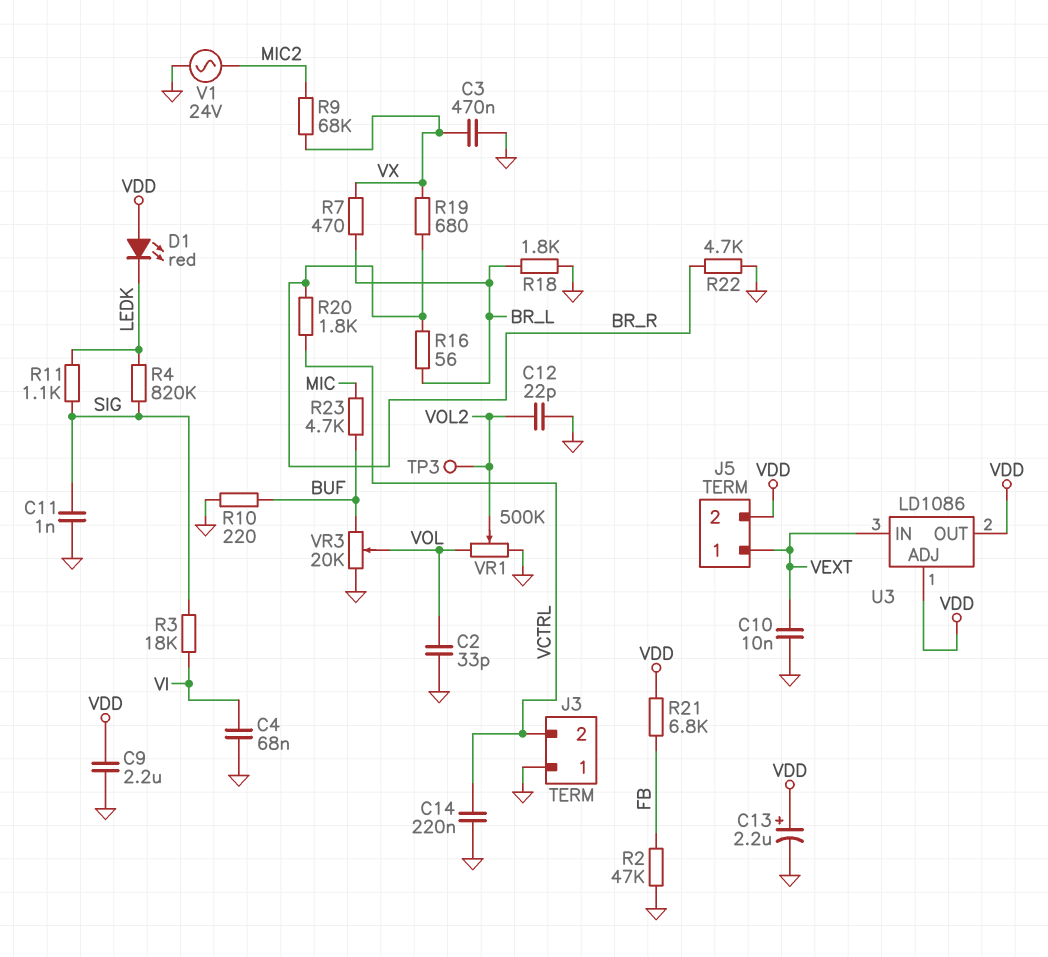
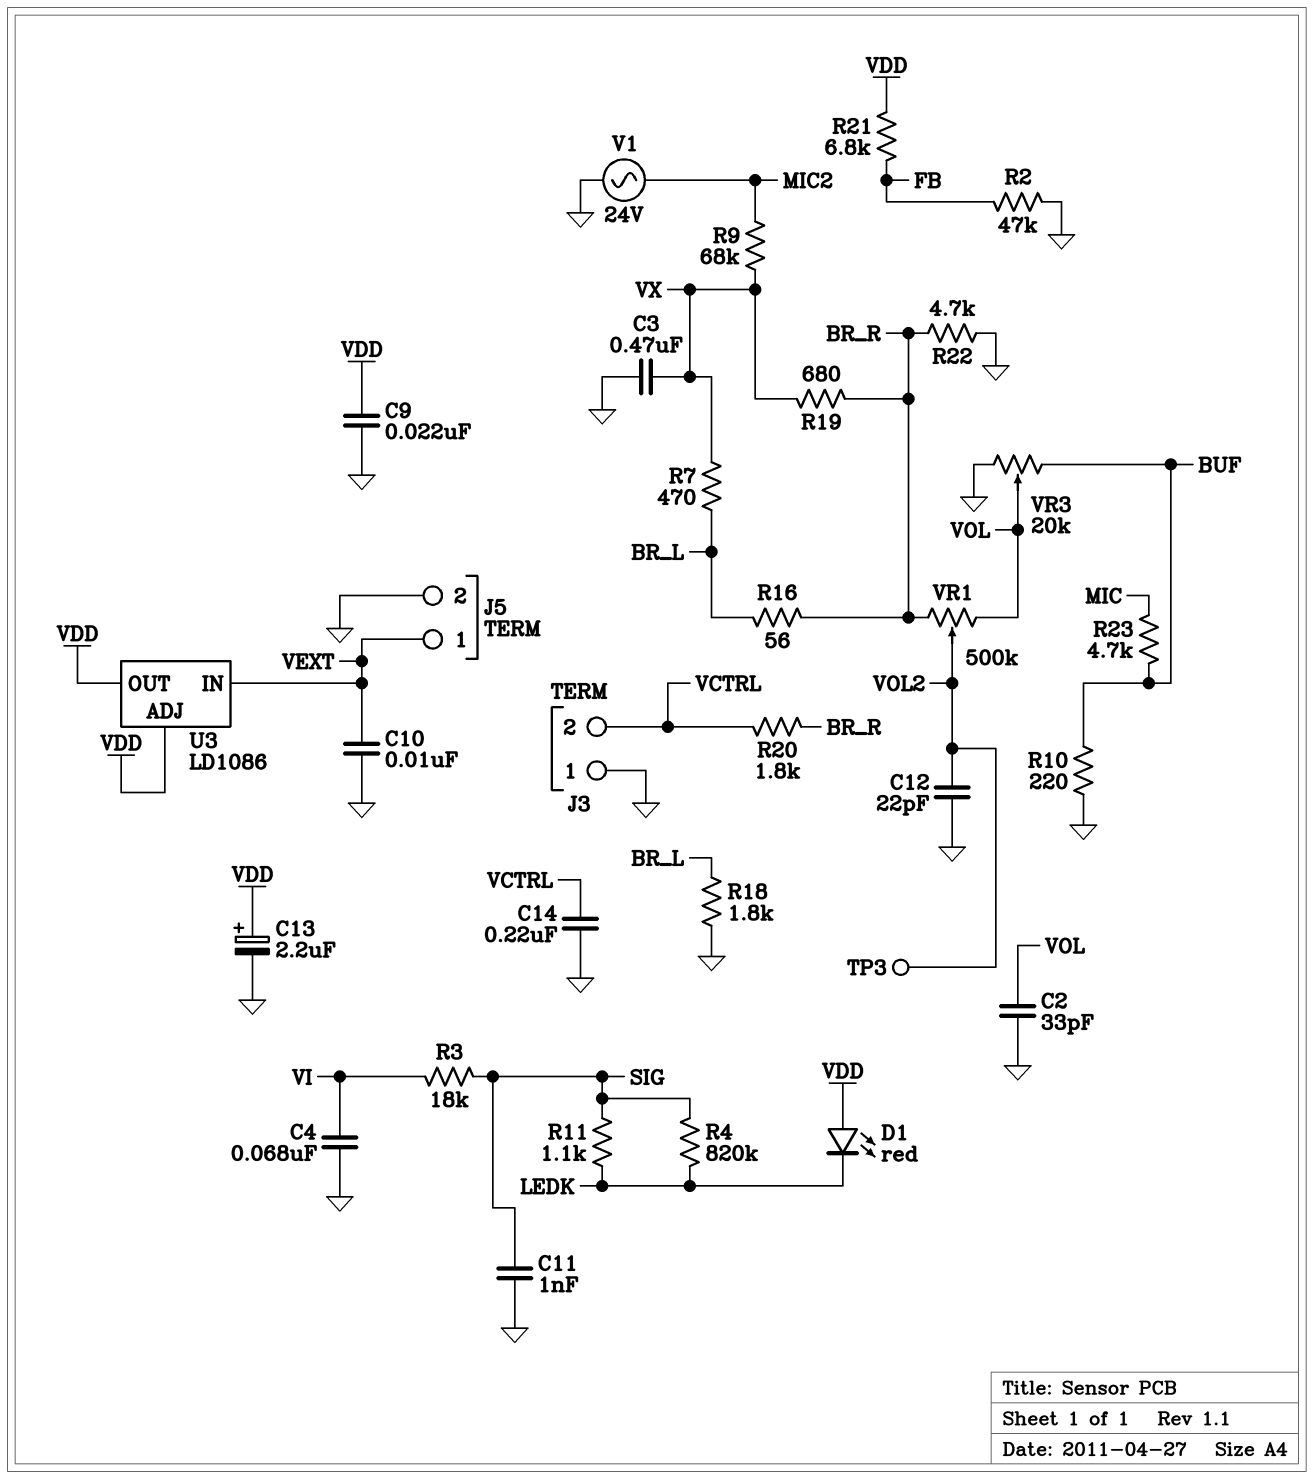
C9: 2.2uF (GND, VDD) -> 22nF (GND, VDD)
J5 pin 2: VDD -> GND
VR1: 500k (GND, VOL, wiper VOL2) -> 500k (BR_R, VOL, wiper VOL2)

